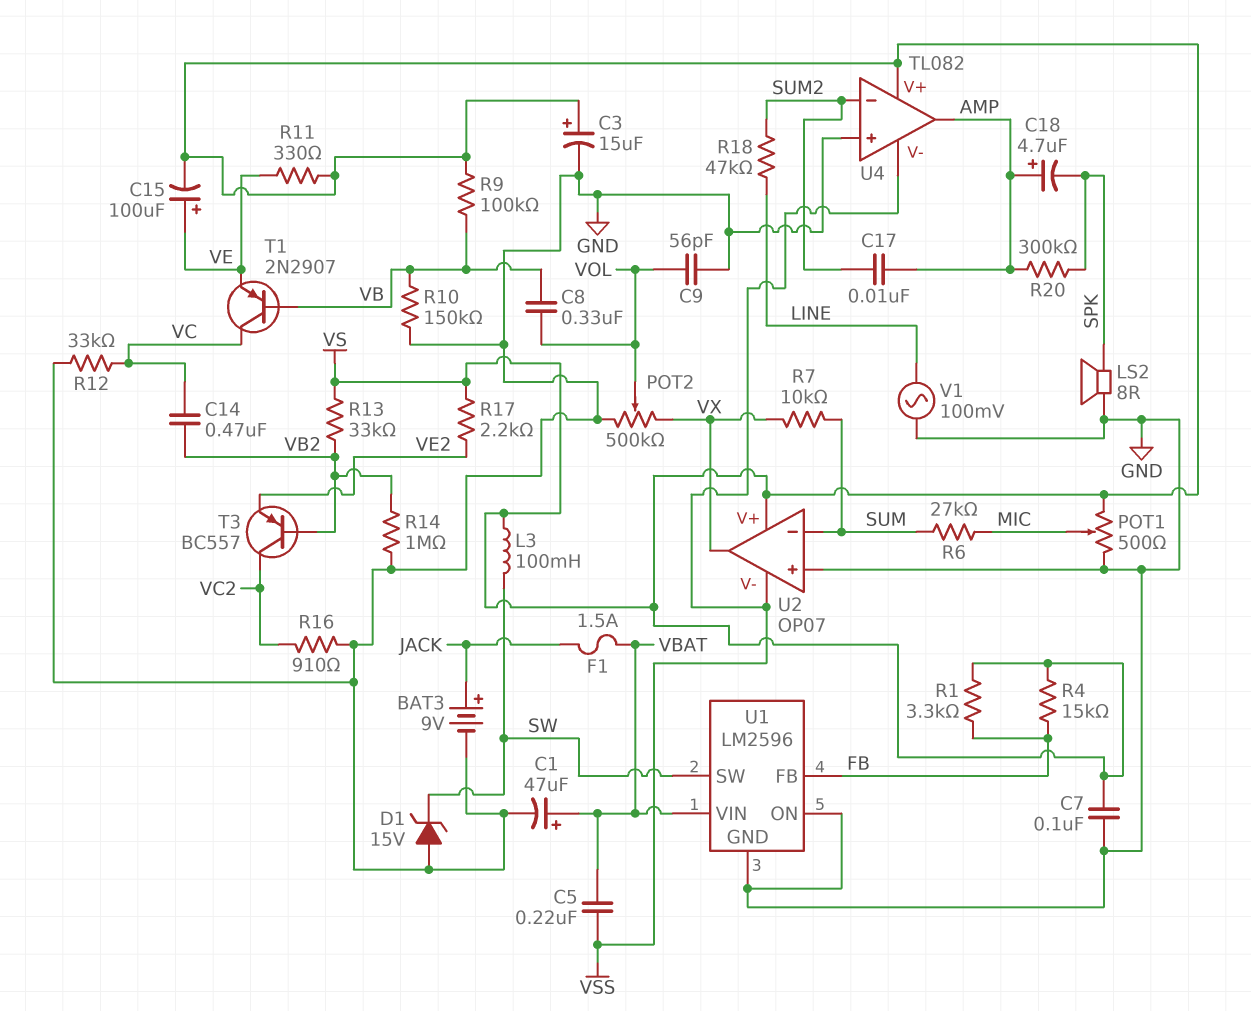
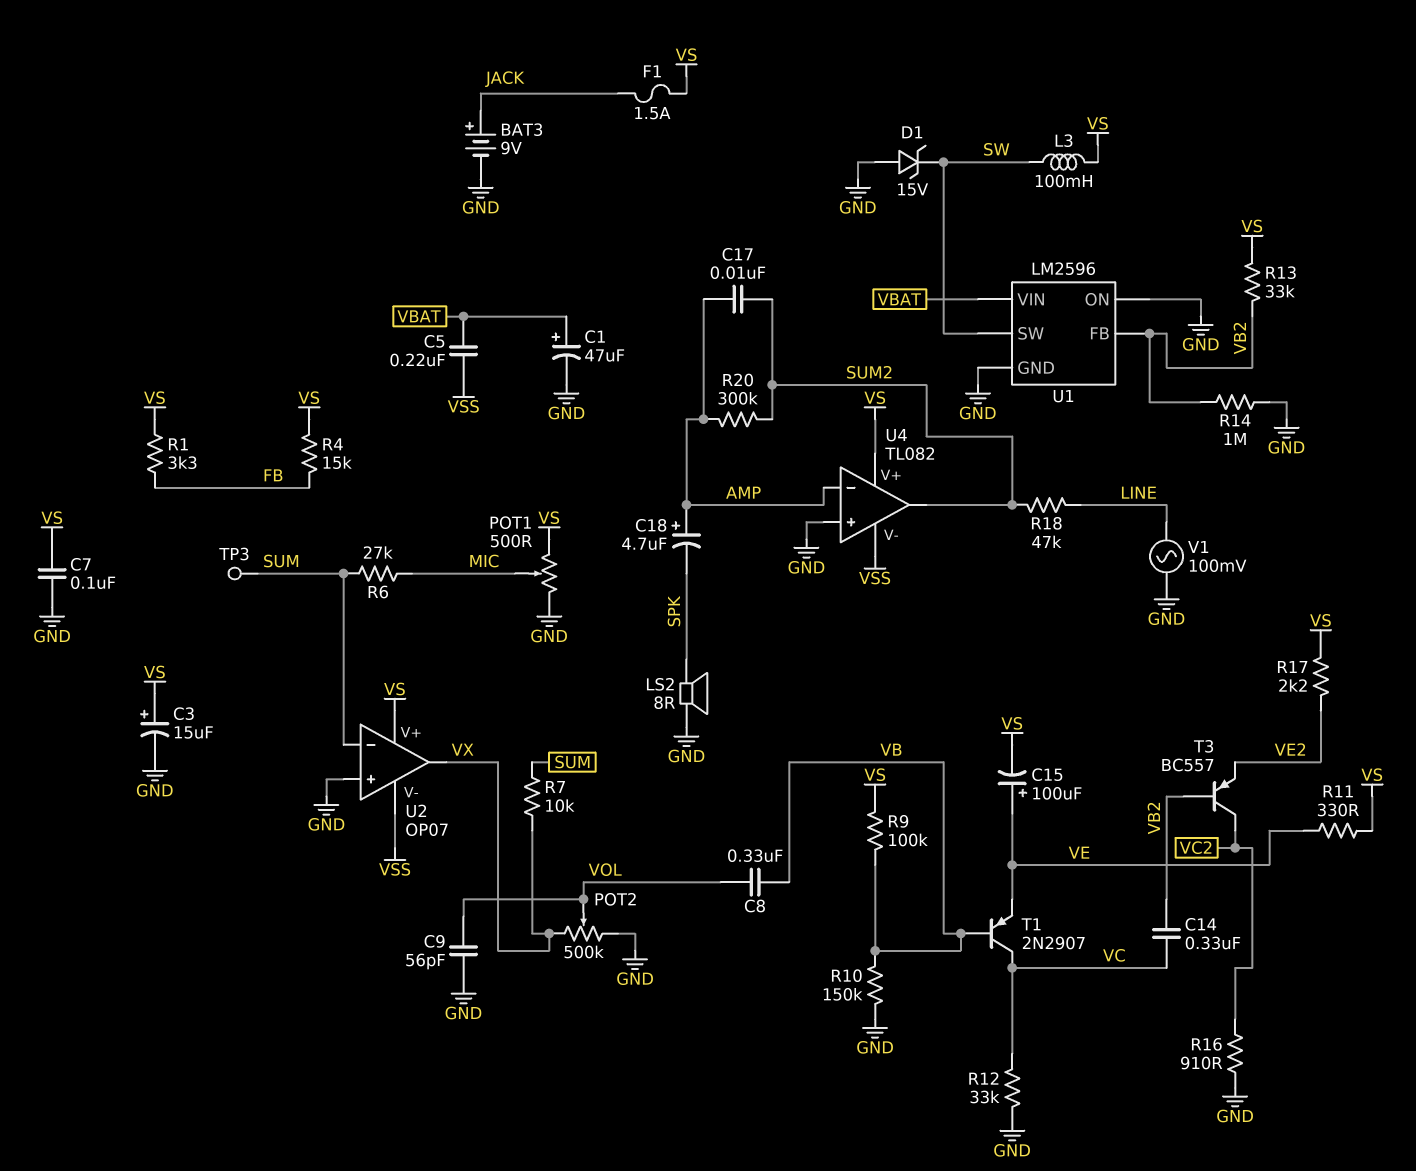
C14: 470nF (VB2, VC) -> 330nF (VB2, VC)
F1: 1.5A (JACK, VBAT) -> 1.5A (JACK, VS)
R20: 300k (AMP, SPK) -> 300k (AMP, SUM2)
TP3: none -> test point (SUM)
U1 pin FB: FB -> VB2
U4 pin in-: SUM2 -> AMP
U4 pin out: AMP -> SUM2

